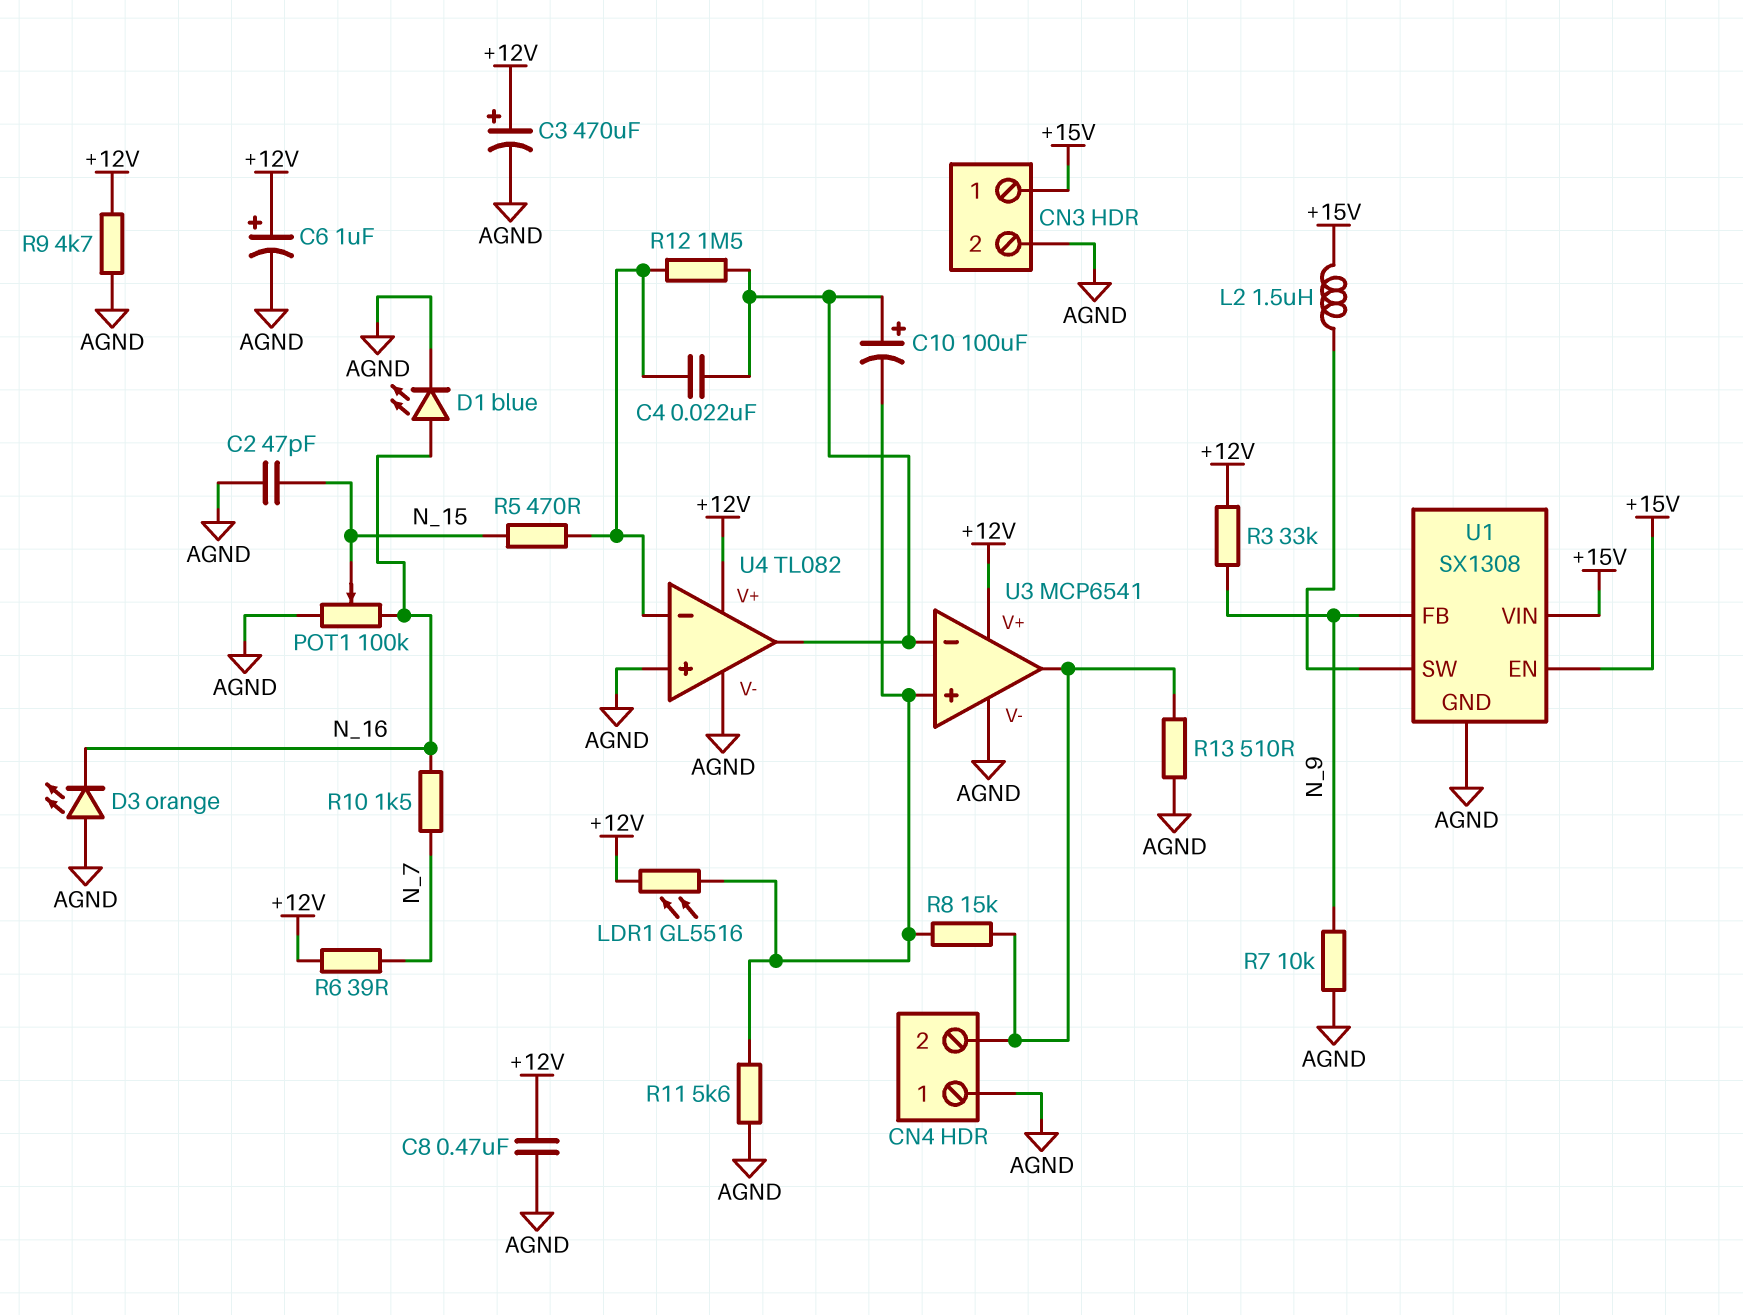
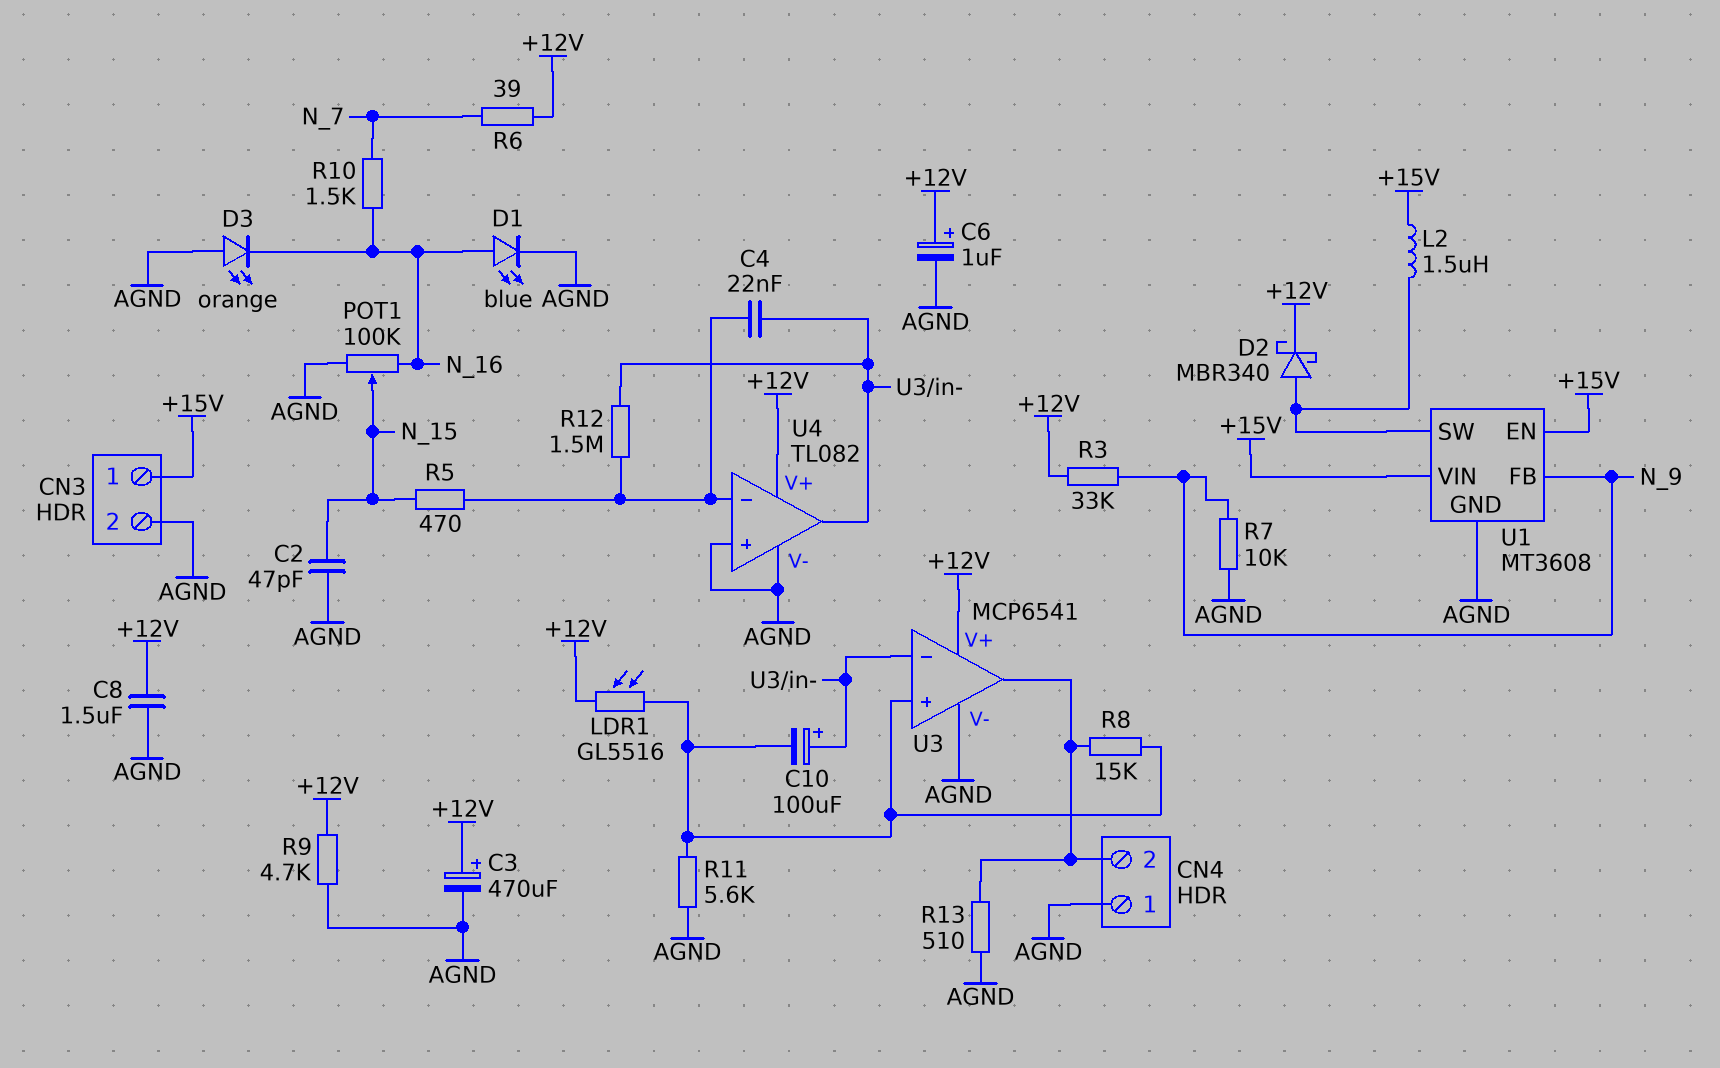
C8: 470nF (+12V, AGND) -> 1.5uF (+12V, AGND)
D2: none -> schottky MBR340 (A U1/SW, K +12V)
U1: SX1308 -> MT3608

